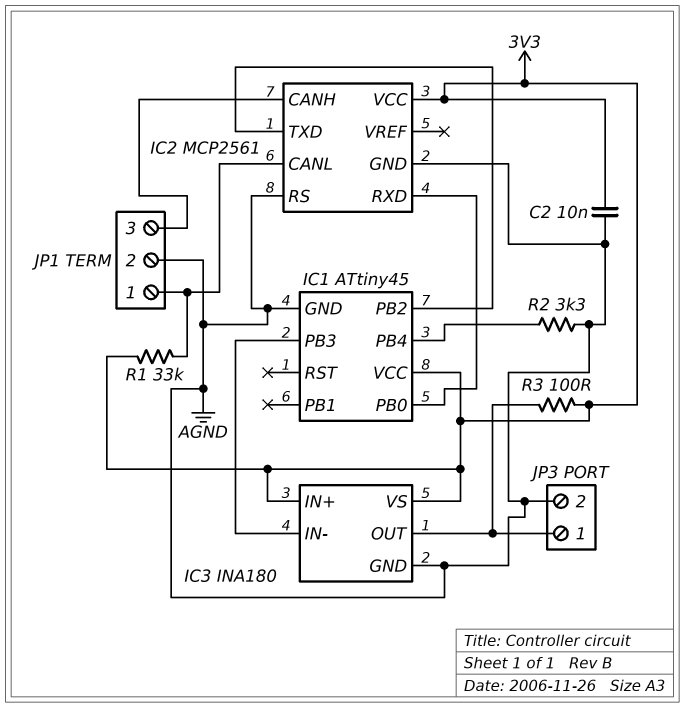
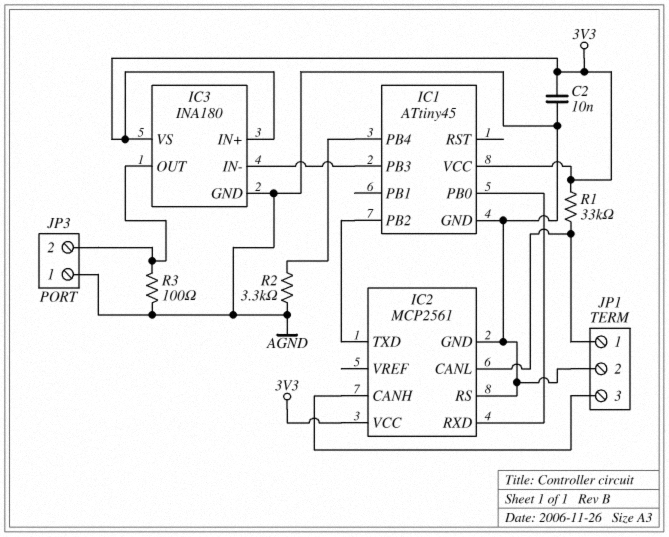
JP3 pin 1: IC3/OUT -> AGND
JP3 pin 2: AGND -> IC3/OUT
R3: 100 (3V3, IC3/OUT) -> 100 (AGND, IC3/OUT)

